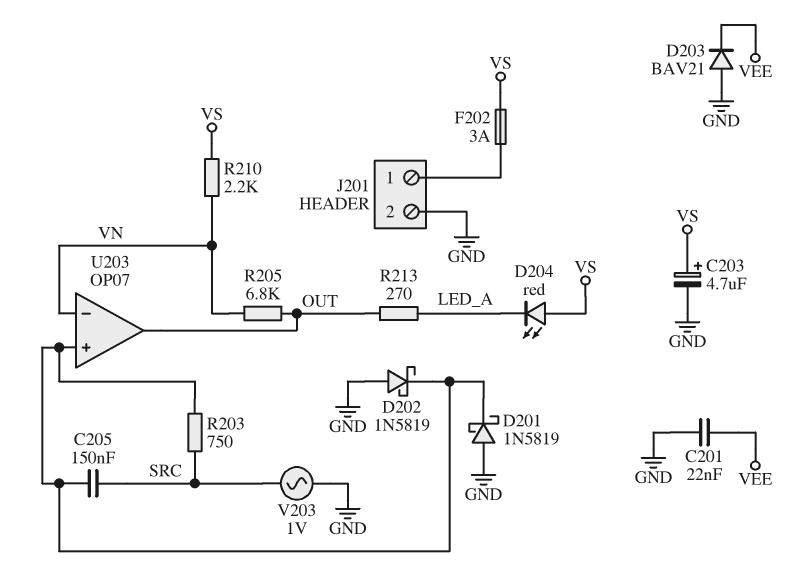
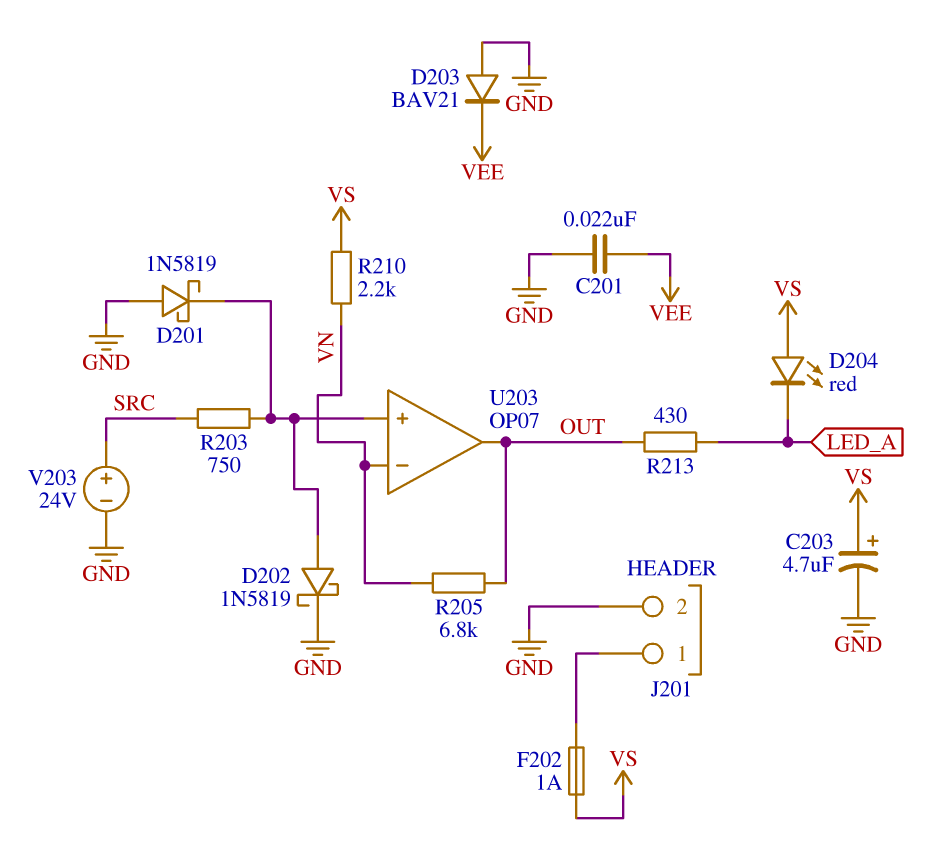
C205: 150nF (SRC, U203/in+) -> none
D202: schottky 1N5819 (A GND, K U203/in+) -> schottky 1N5819 (A U203/in+, K GND)
F202: 3A (J201/1, VS) -> 1A (J201/1, VS)
R213: 270 (LED_A, OUT) -> 430 (LED_A, OUT)
V203: AC 1V (GND, SRC) -> 24V (plus SRC, minus GND)

